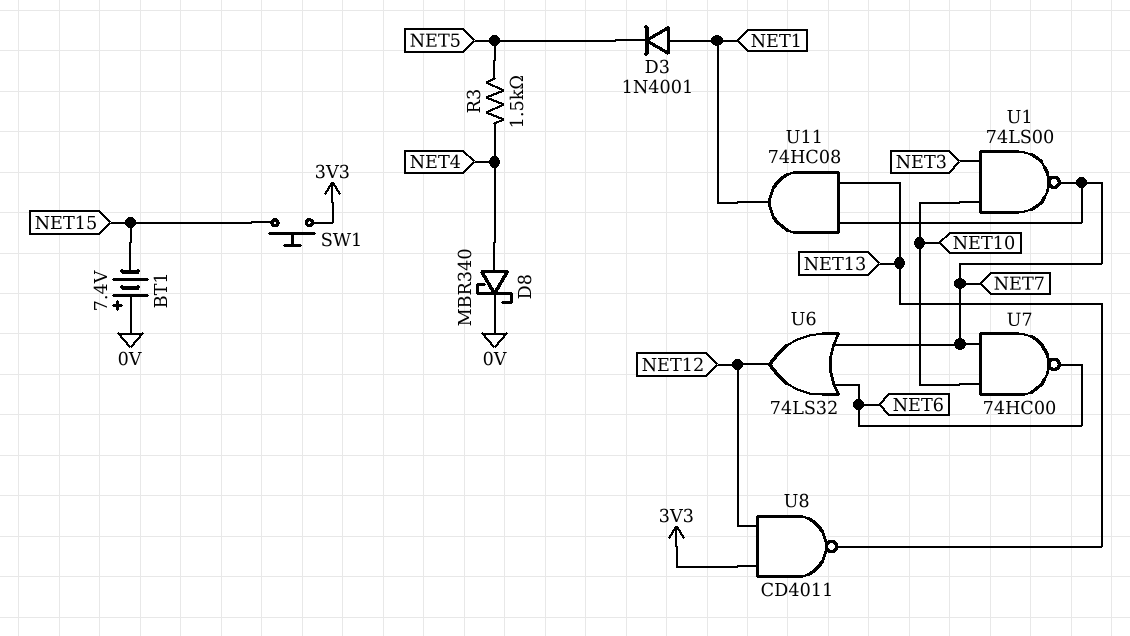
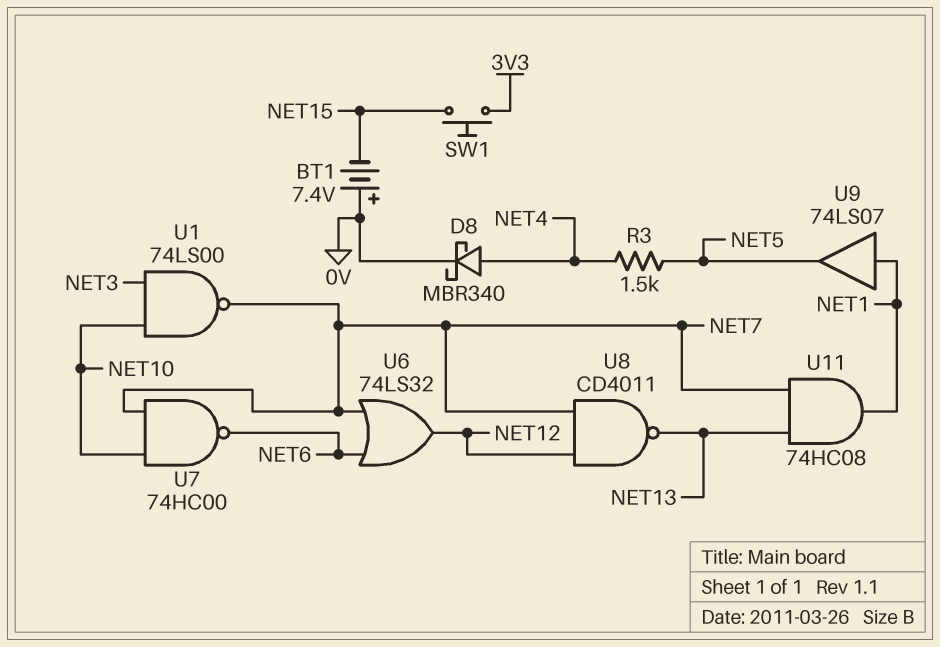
D3: diode 1N4001 (A NET1, K NET5) -> none
U8: NAND CD4011 (in 3V3, in NET12, out NET13) -> NAND CD4011 (in NET7, in NET12, out NET13)
U9: none -> buffer 74LS07 (in NET1, out NET5)

